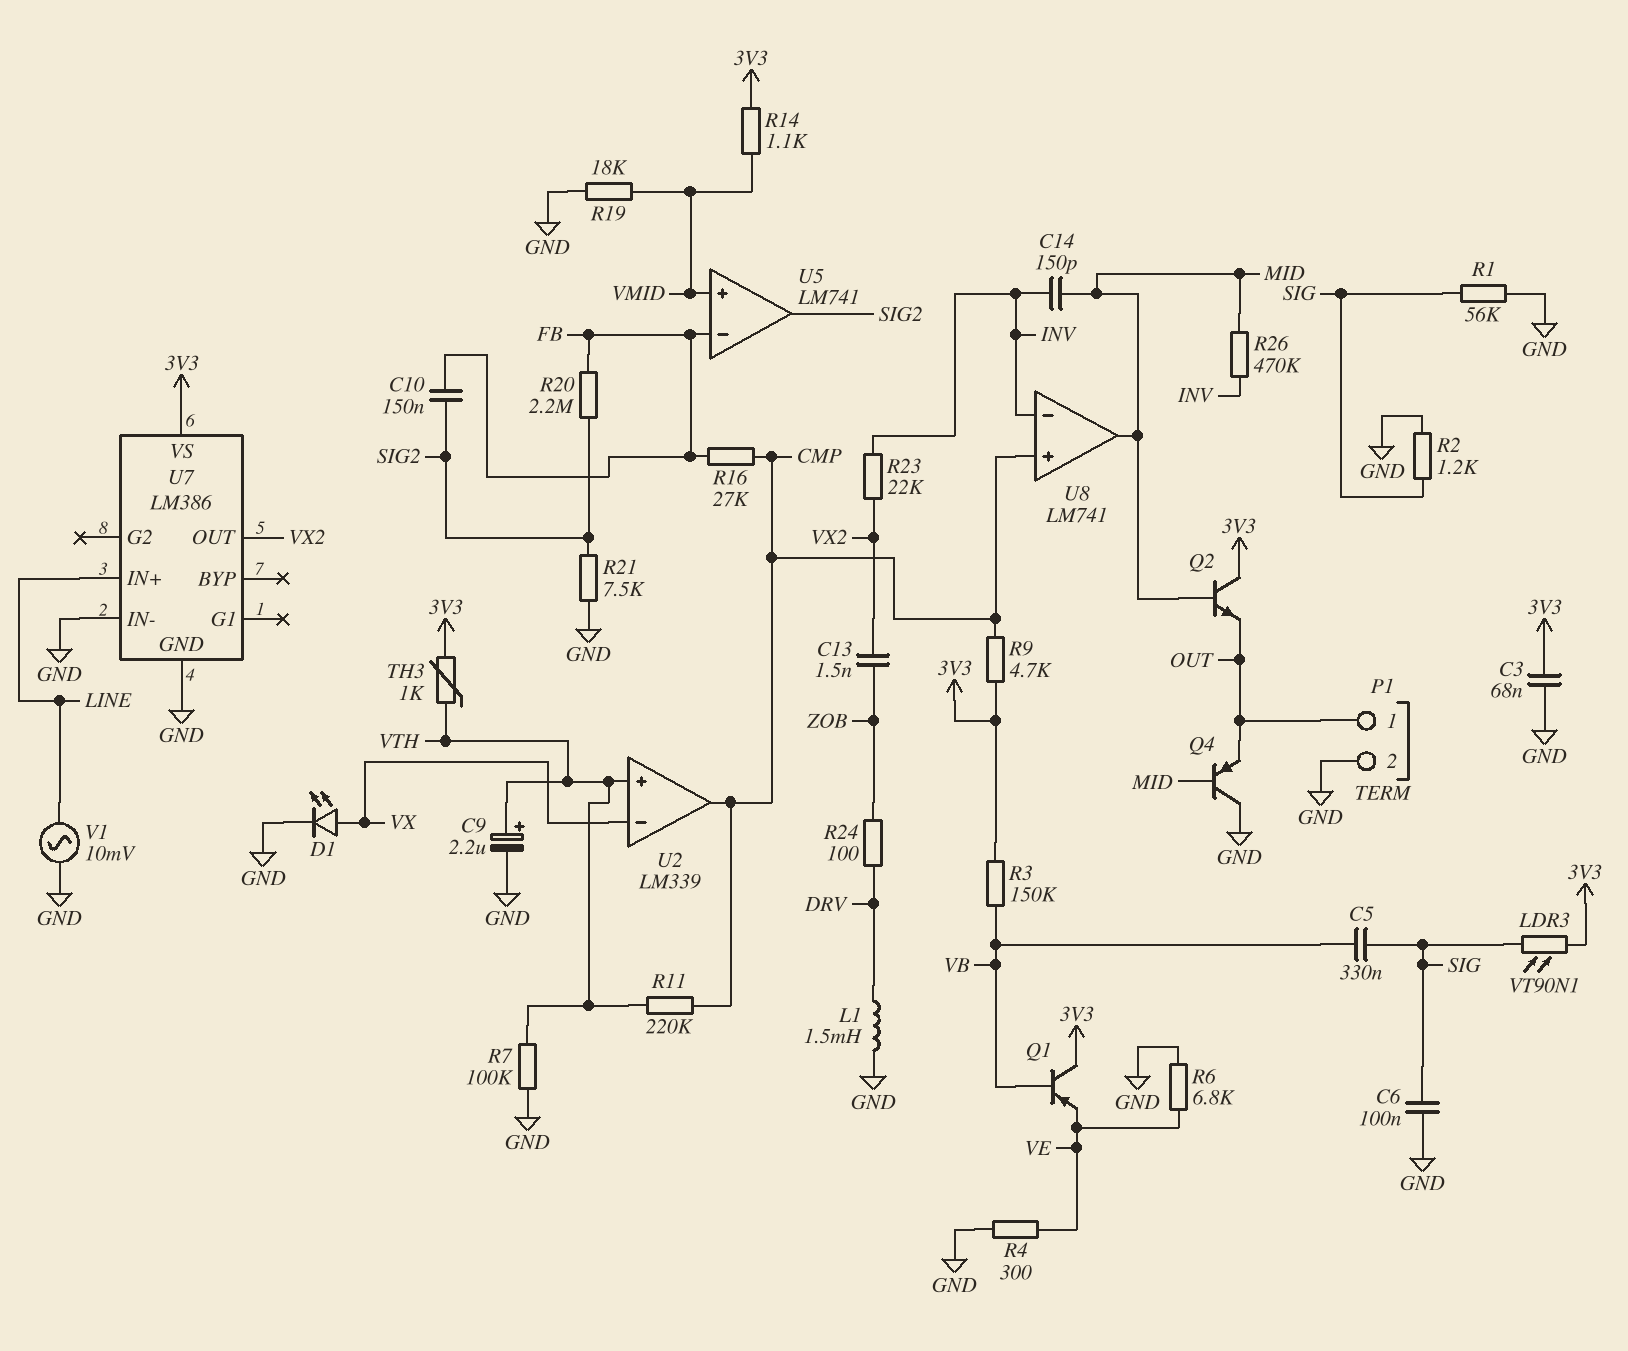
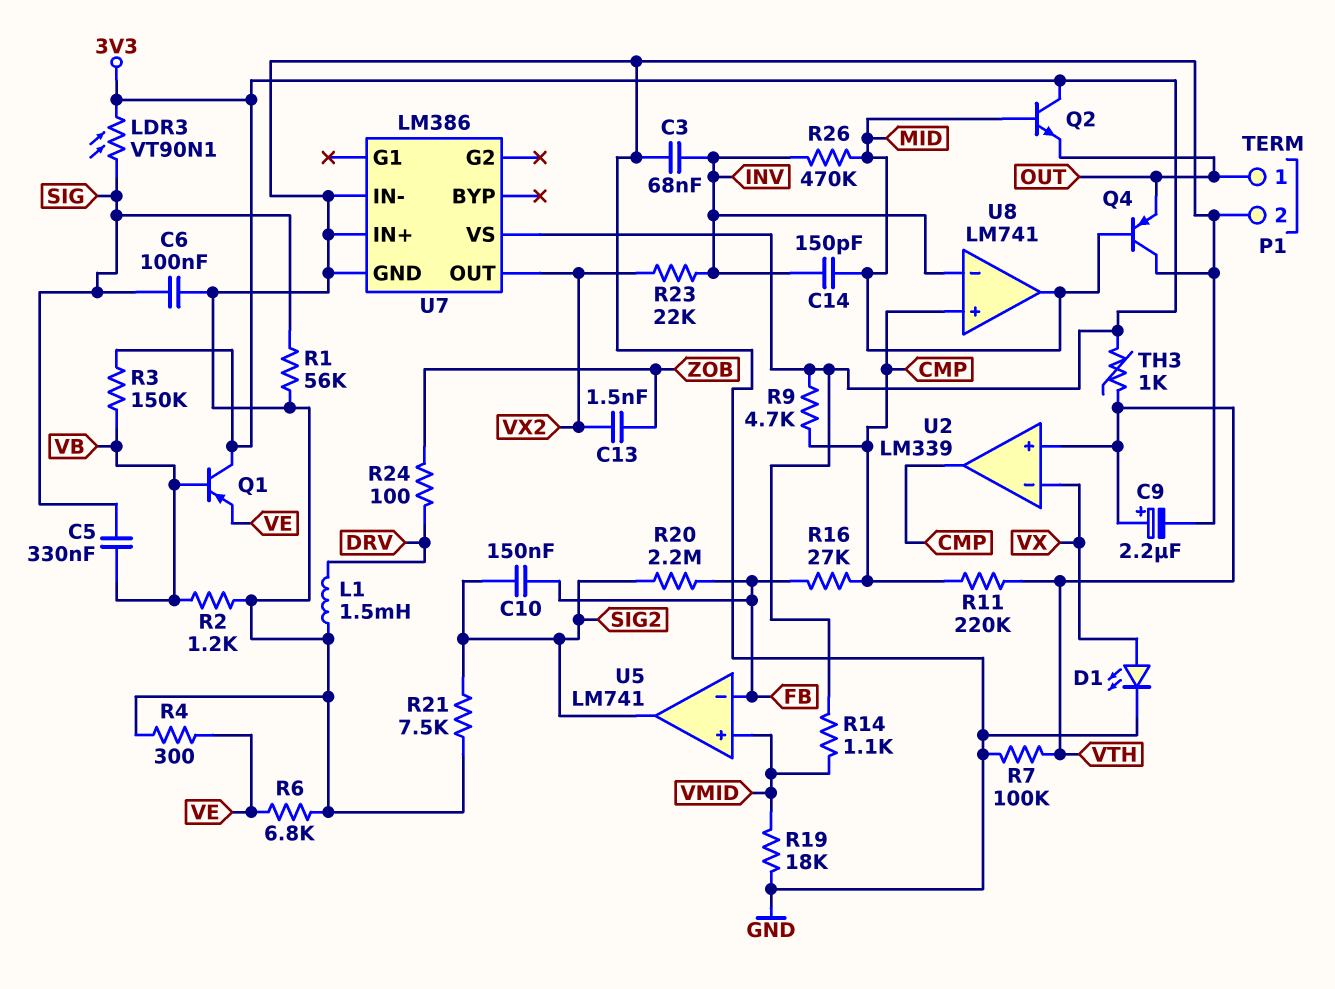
C3: 68nF (3V3, GND) -> 68nF (GND, INV)
R2: 1.2k (GND, SIG) -> 1.2k (GND, VB)
U7 pin IN+: LINE -> GND
V1: AC 10mV (GND, LINE) -> none

